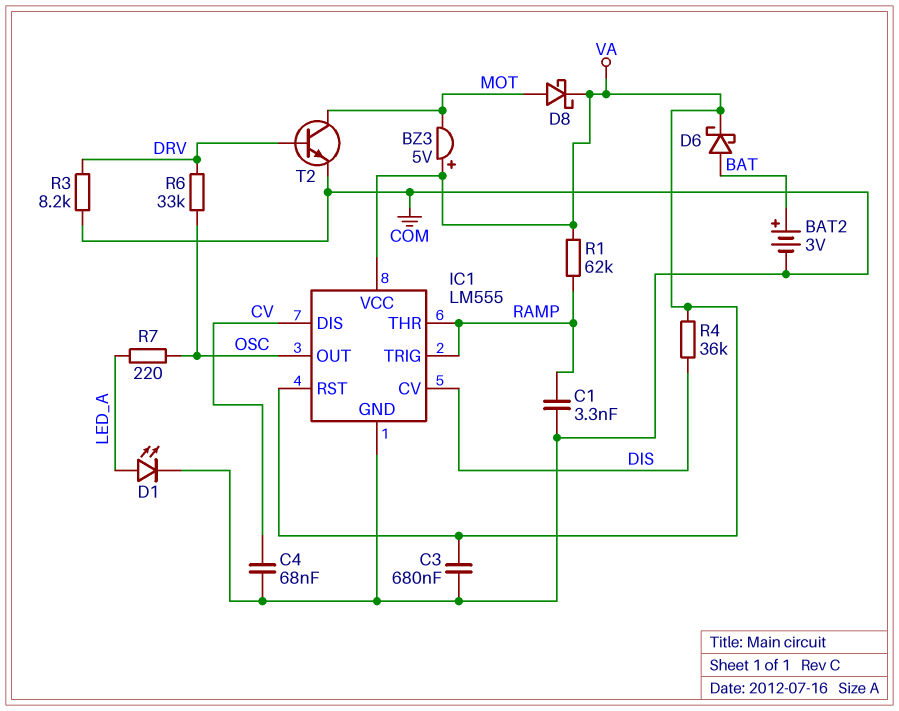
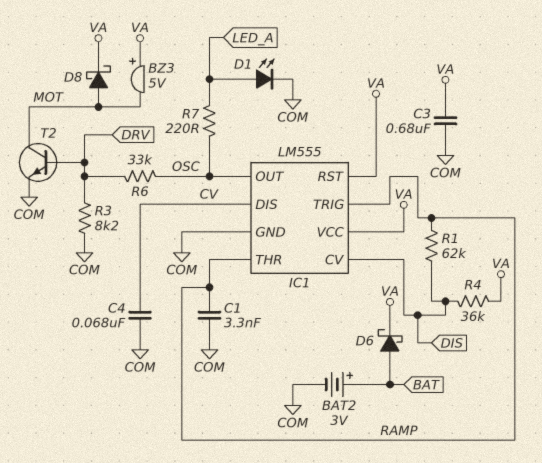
R1: 62k (RAMP, VA) -> 62k (DIS, RAMP)

